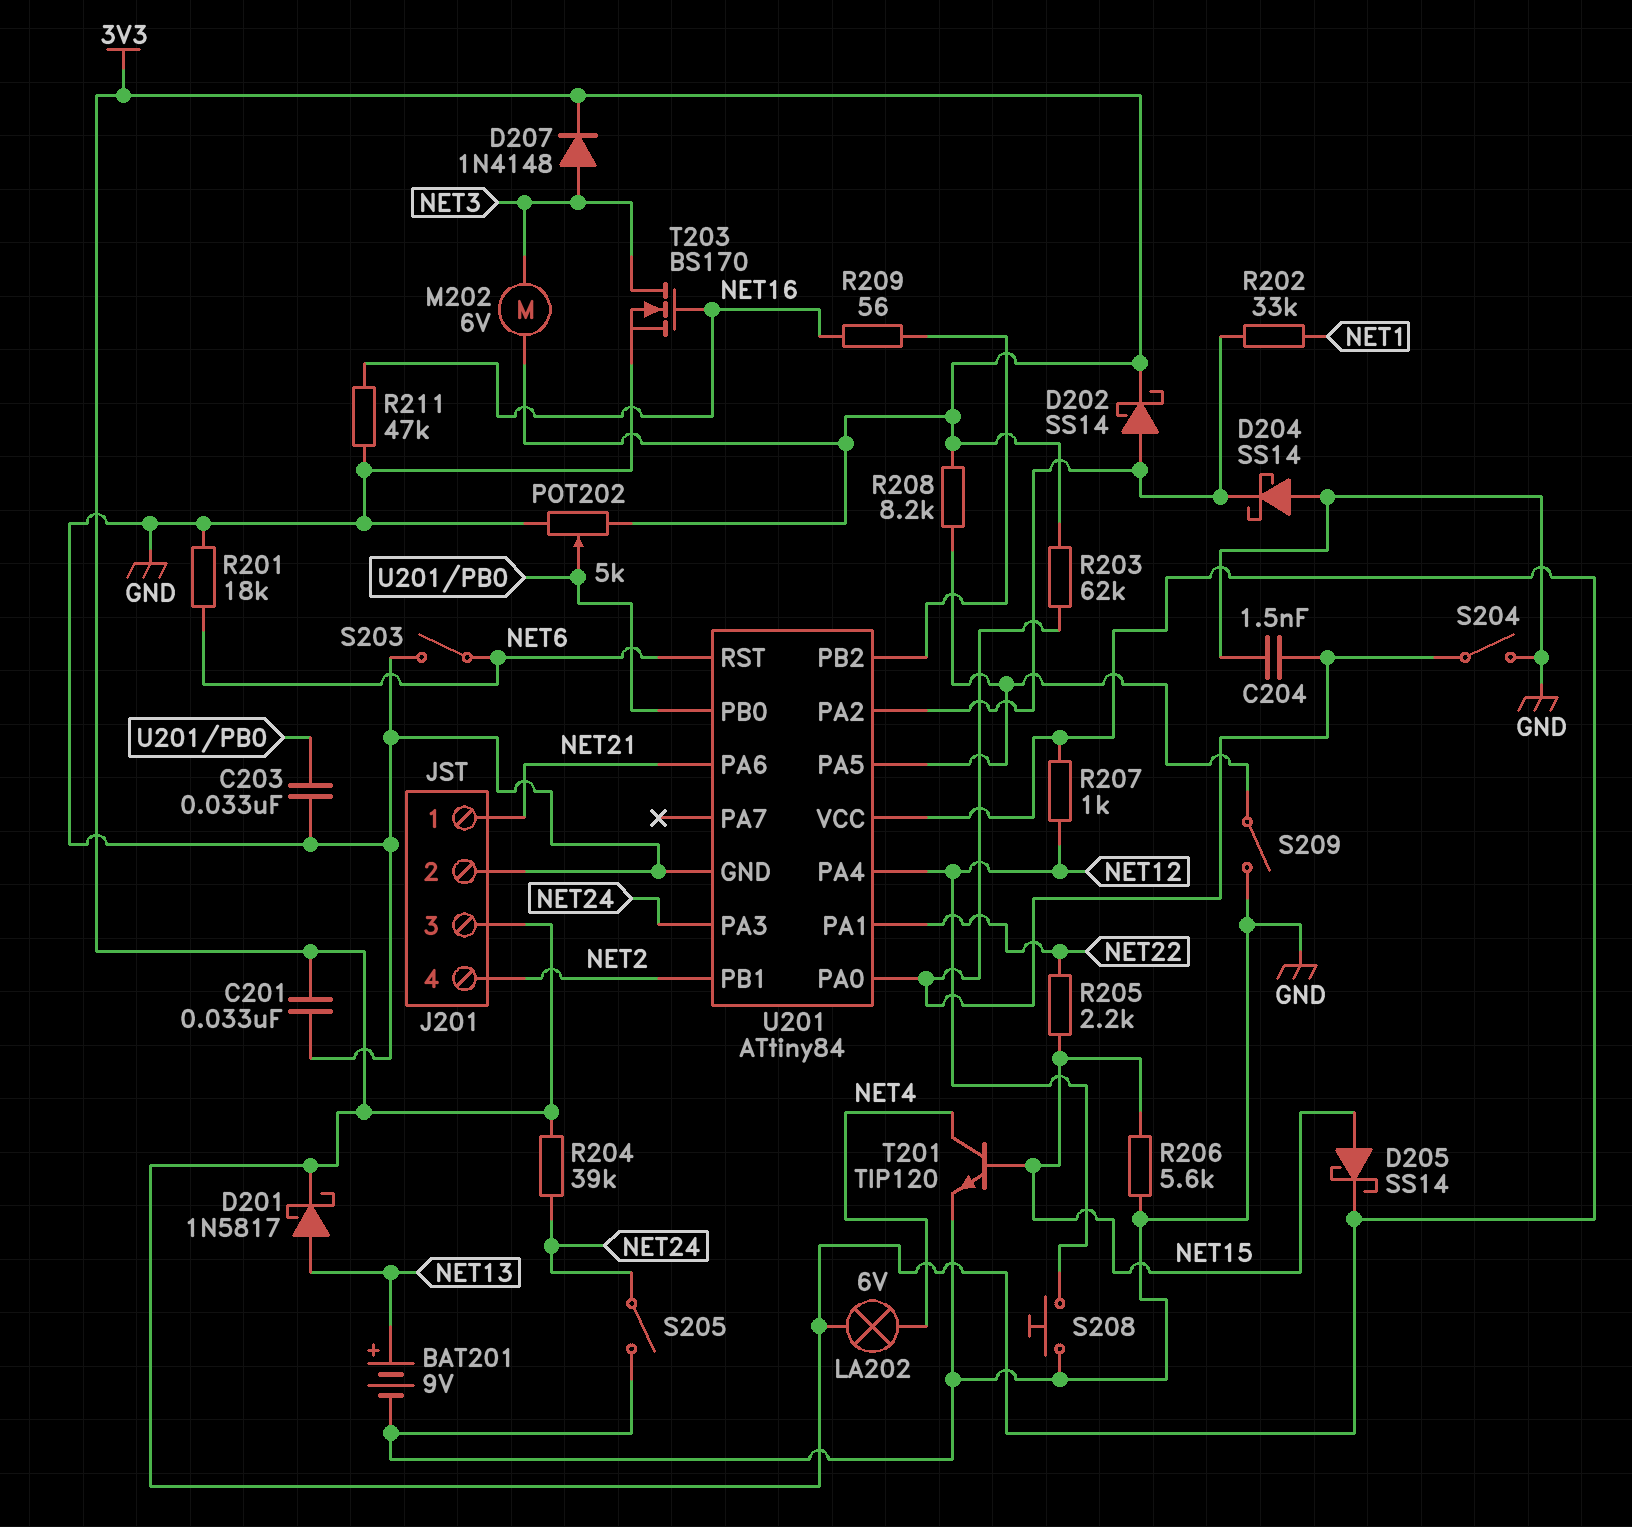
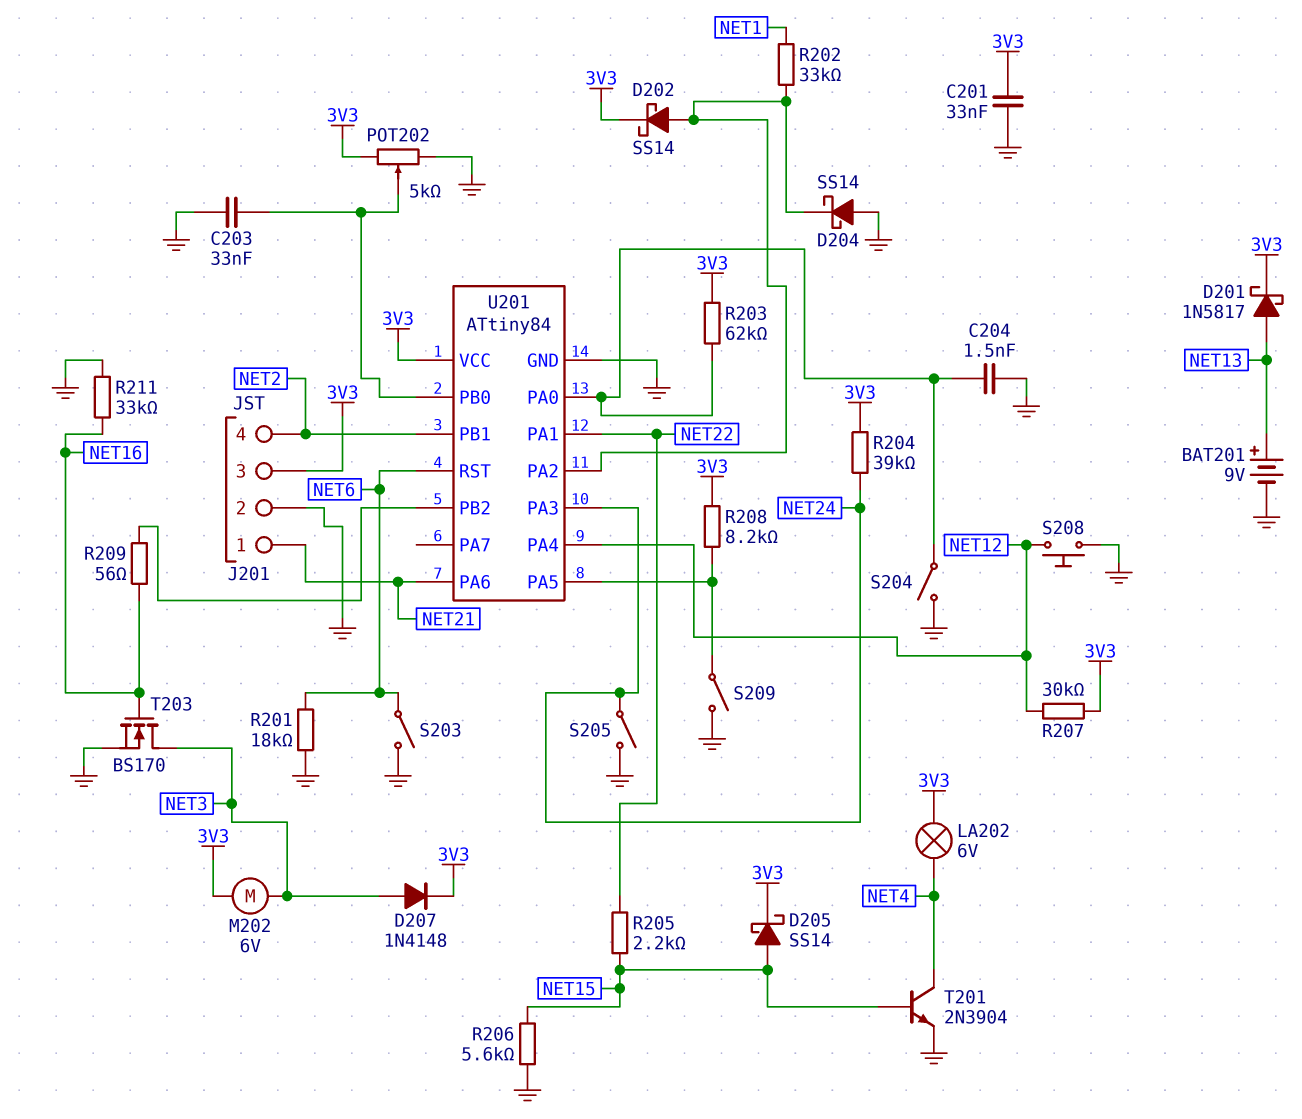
R207: 1k (3V3, NET12) -> 30k (3V3, NET12)
R211: 47k (GND, NET16) -> 33k (GND, NET16)
T201: NPN TIP120 (B NET15, C NET4, E GND) -> NPN 2N3904 (B NET15, C NET4, E GND)

